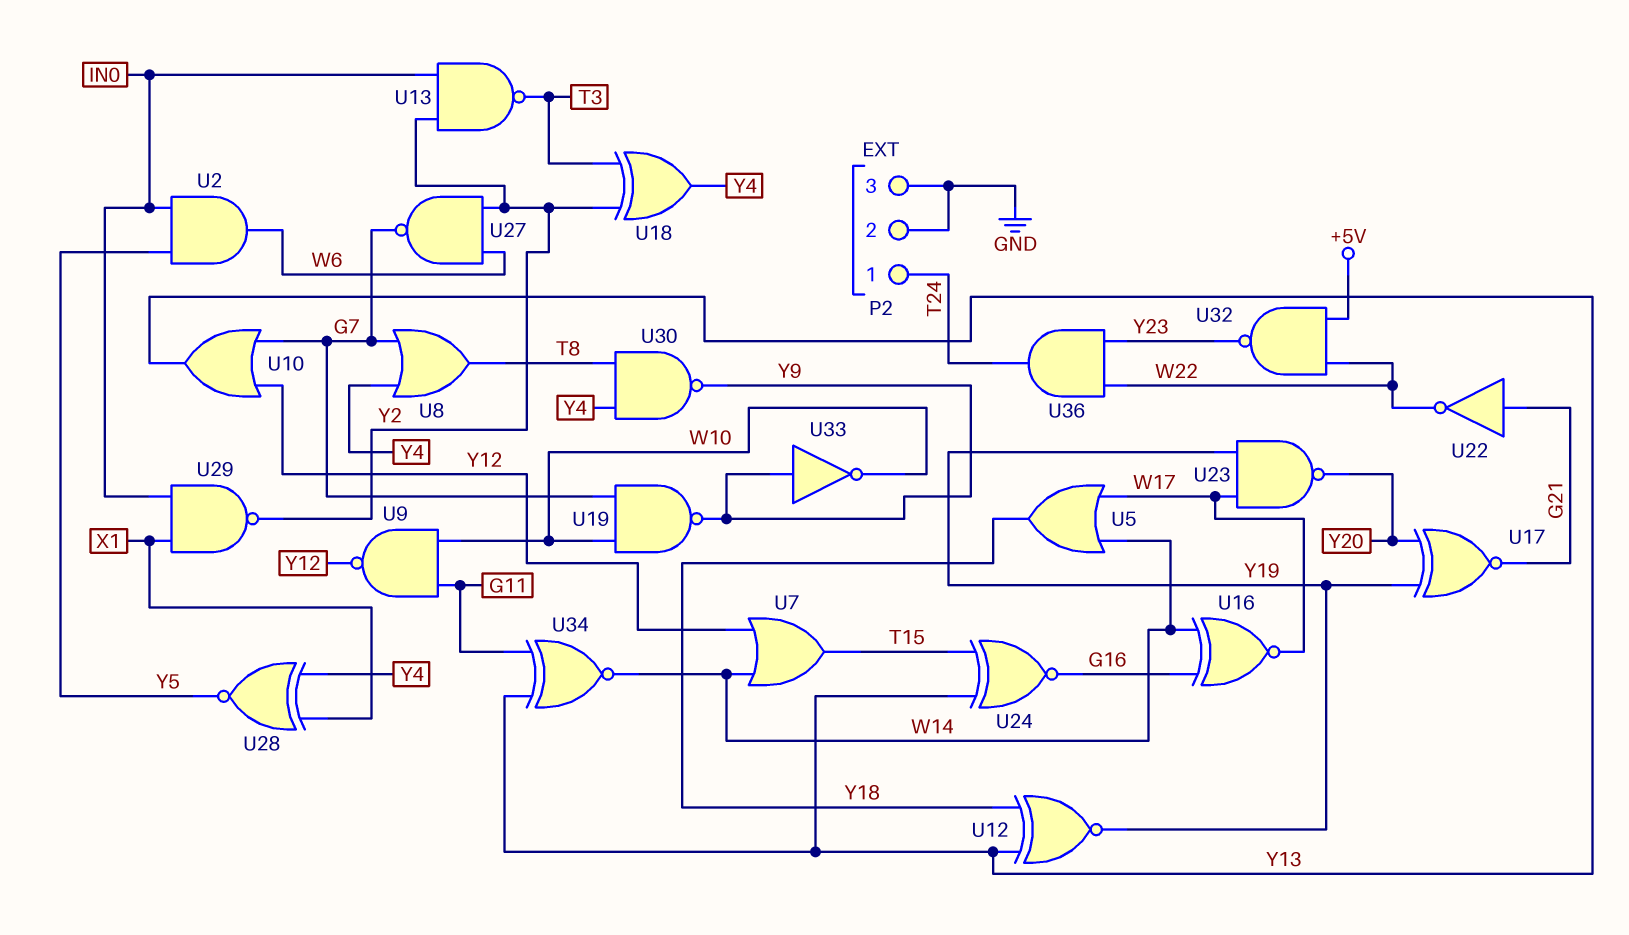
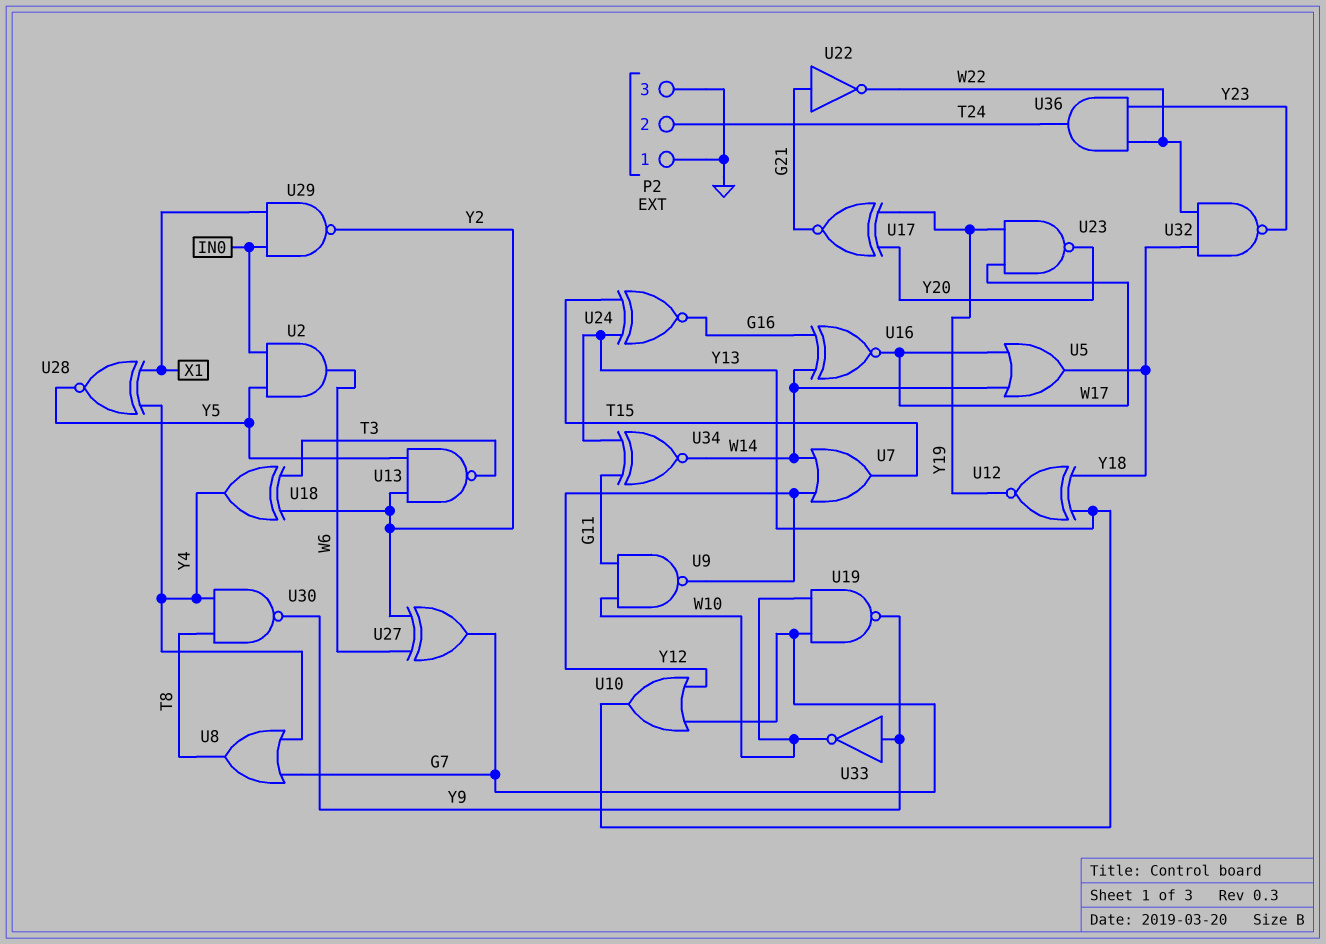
P2 pin 1: T24 -> GND
P2 pin 2: GND -> T24
U13: NAND (in IN0, in Y2, out T3) -> NAND (in Y2, in Y5, out T3)
U27: NAND (in W6, in Y2, out G7) -> XOR (in W6, in Y2, out G7)
U32: NAND (in +5V, in W22, out Y23) -> NAND (in W22, in Y18, out Y23)

